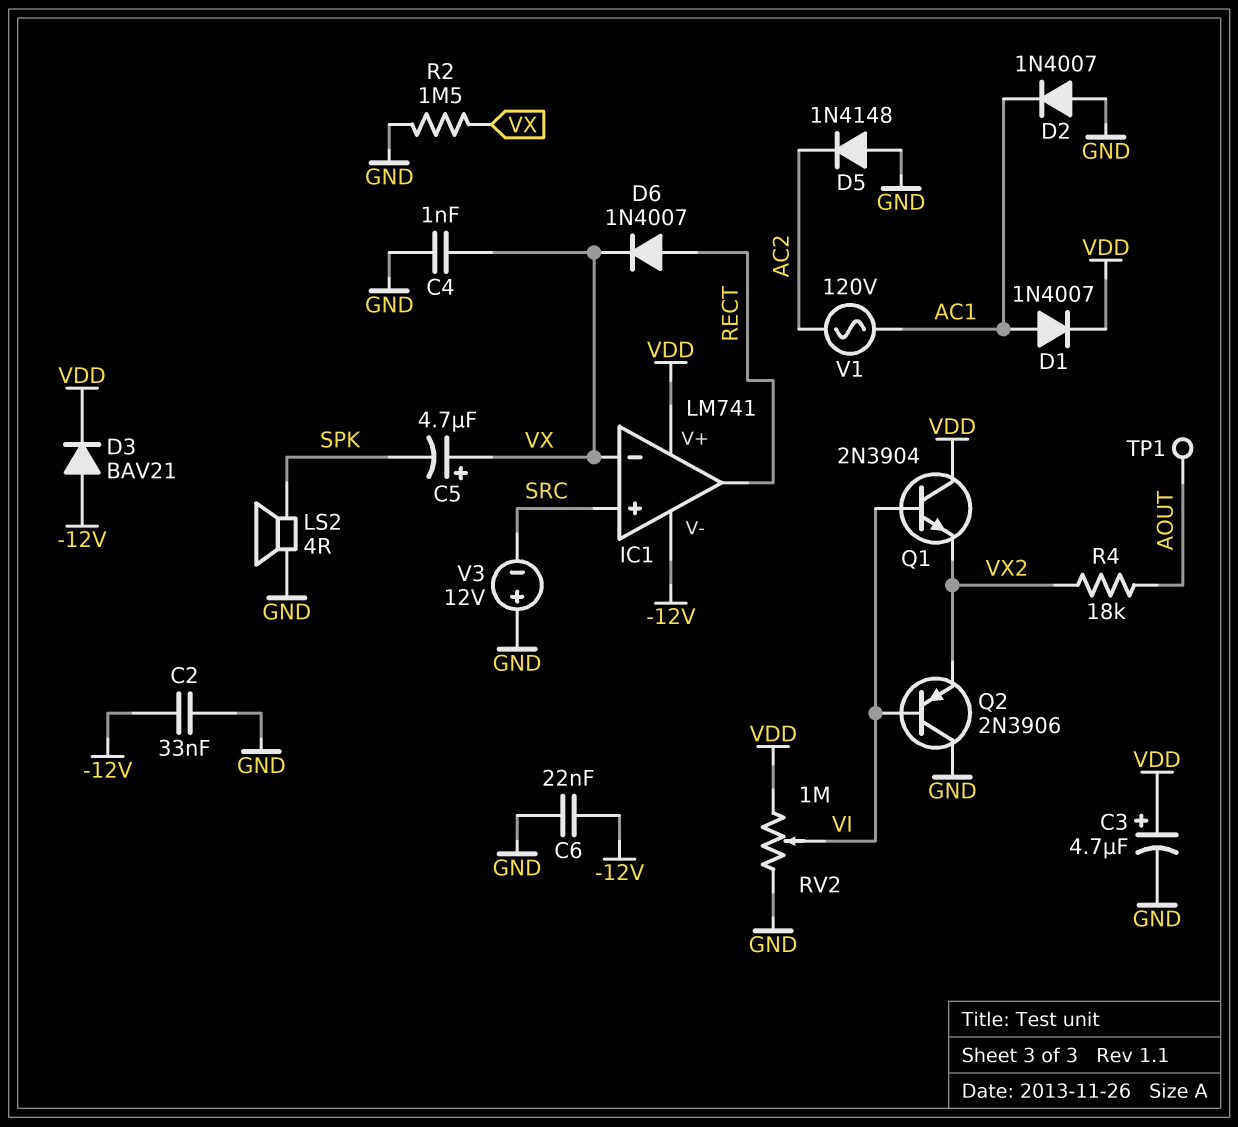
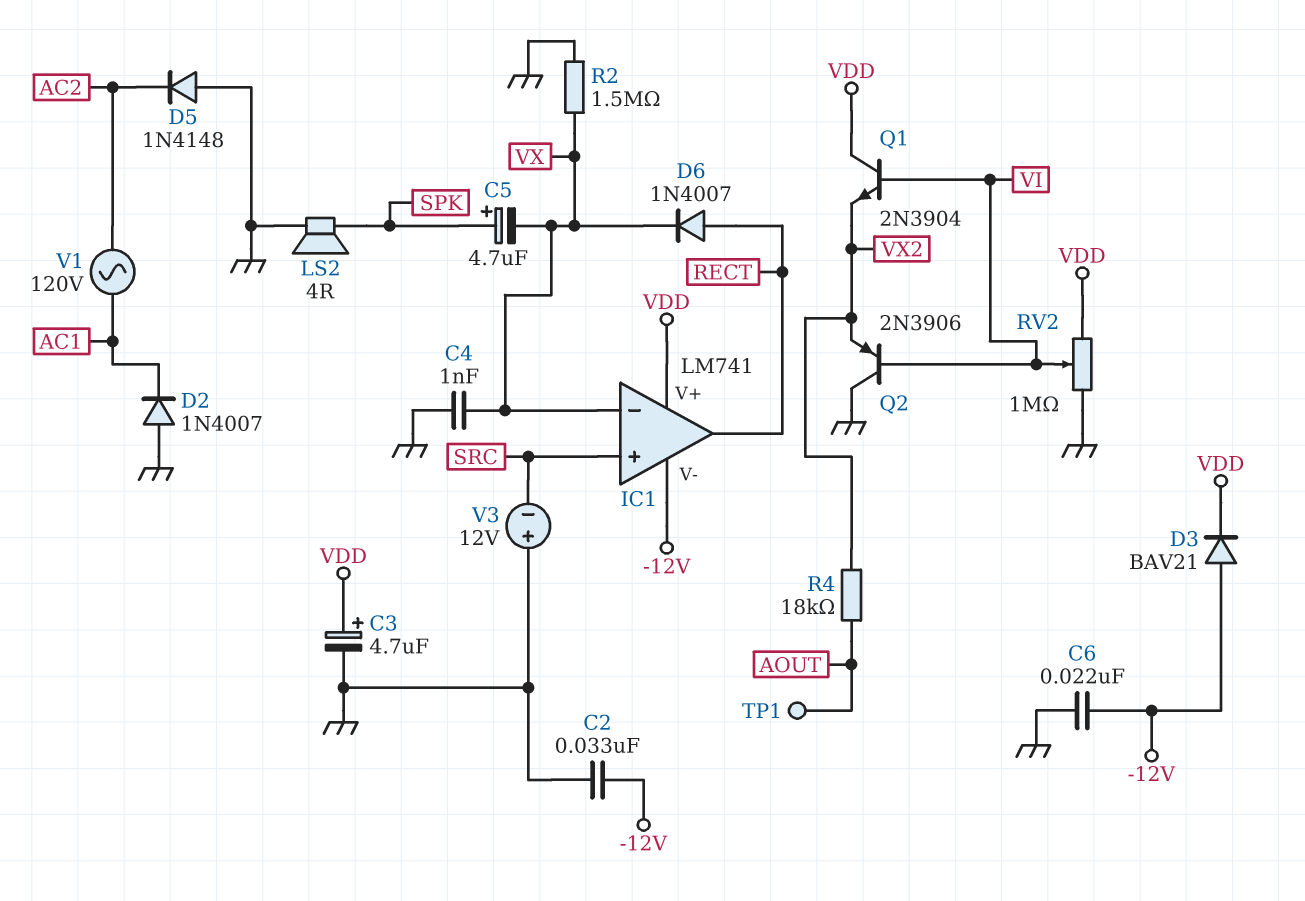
C5: 4.7uF (plus VX, minus SPK) -> 4.7uF (plus SPK, minus VX)
D1: diode 1N4007 (A AC1, K VDD) -> none

